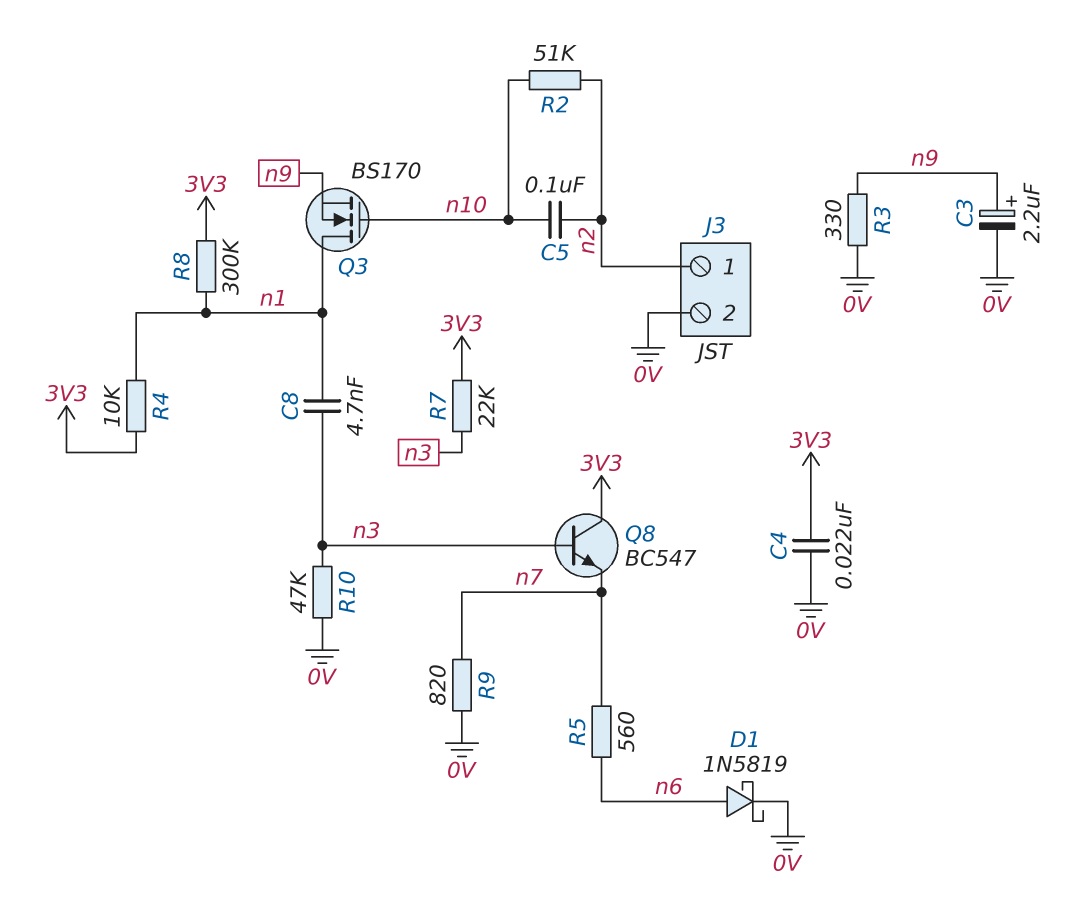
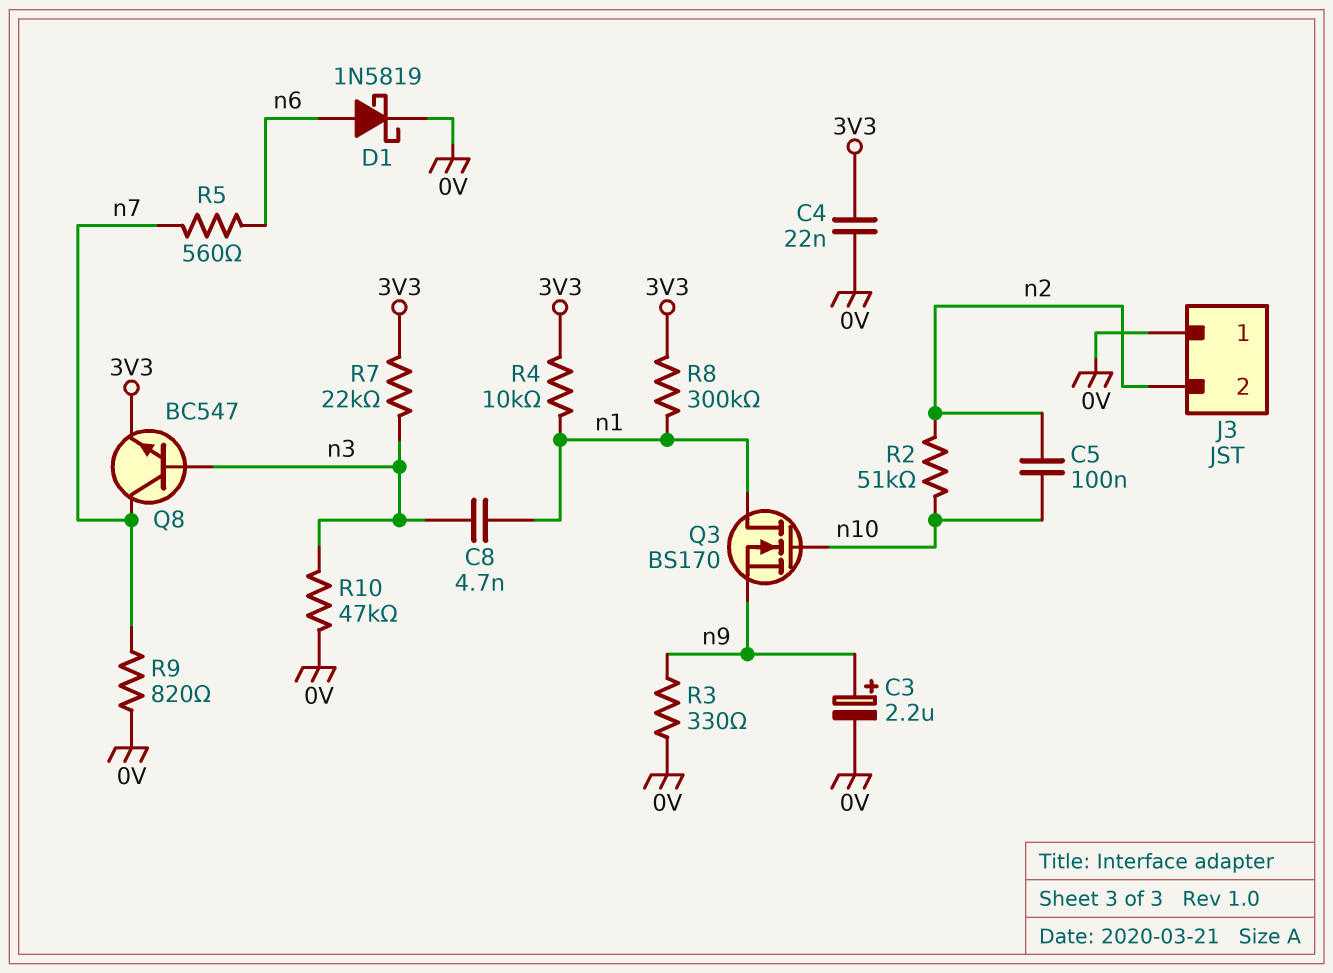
J3 pin 1: n2 -> 0V
J3 pin 2: 0V -> n2
Q8: NPN BC547 (B n3, C 3V3, E n7) -> NPN BC547 (B n3, C n7, E 3V3)

